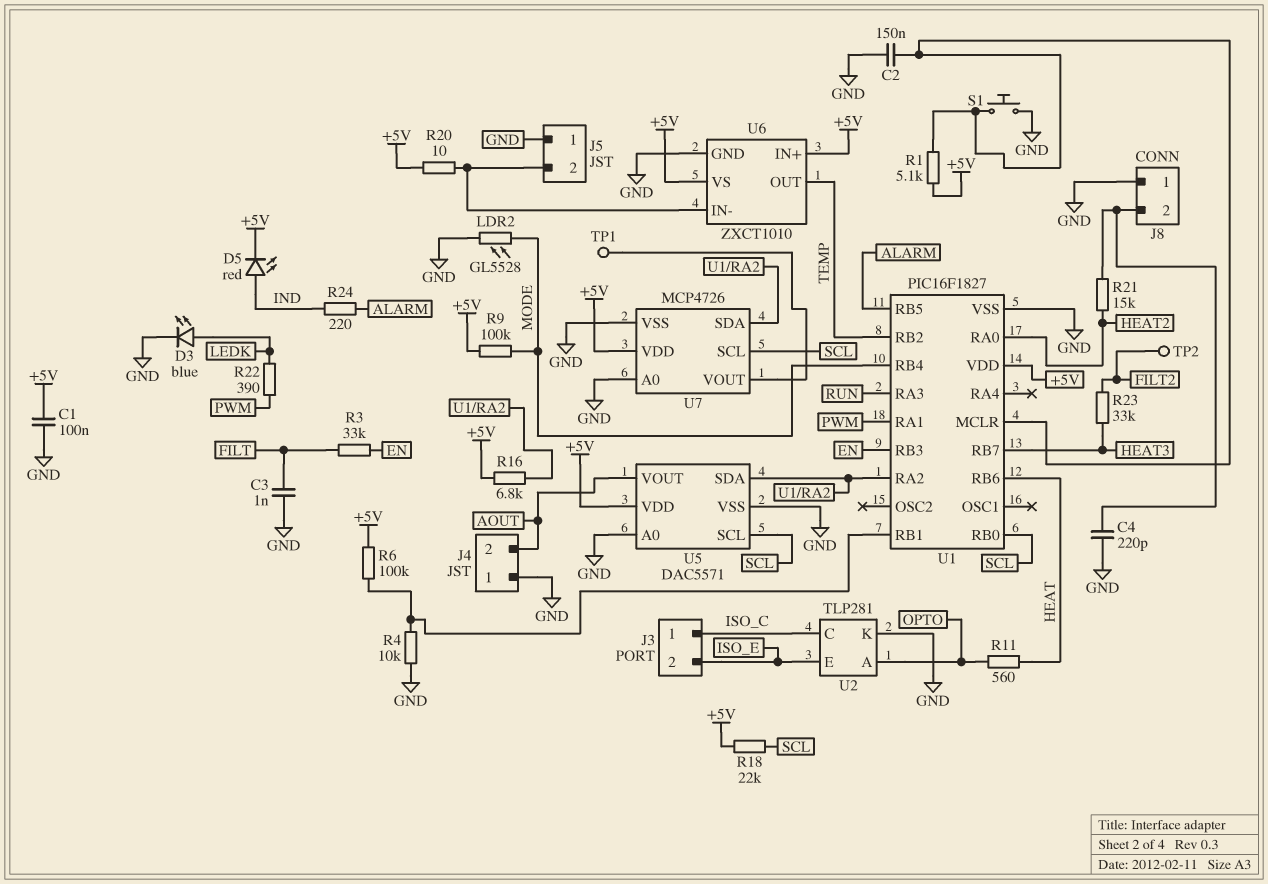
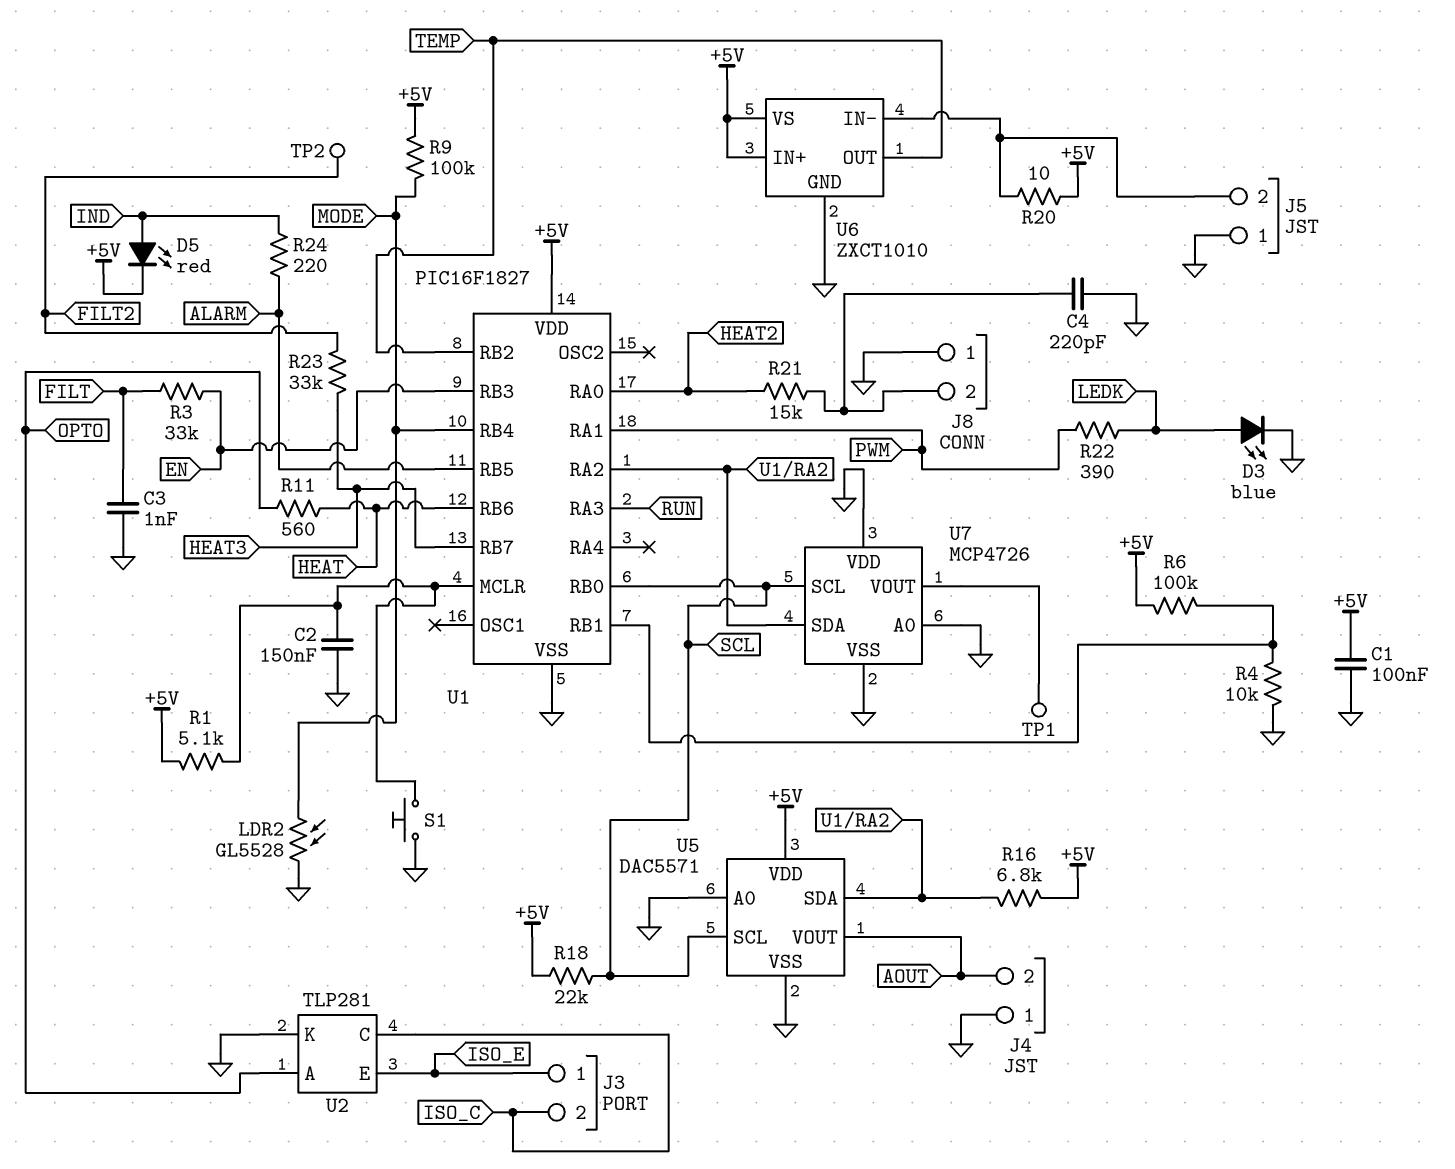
J3 pin 1: ISO_C -> ISO_E
J3 pin 2: ISO_E -> ISO_C
U7 pin VDD: +5V -> GND

